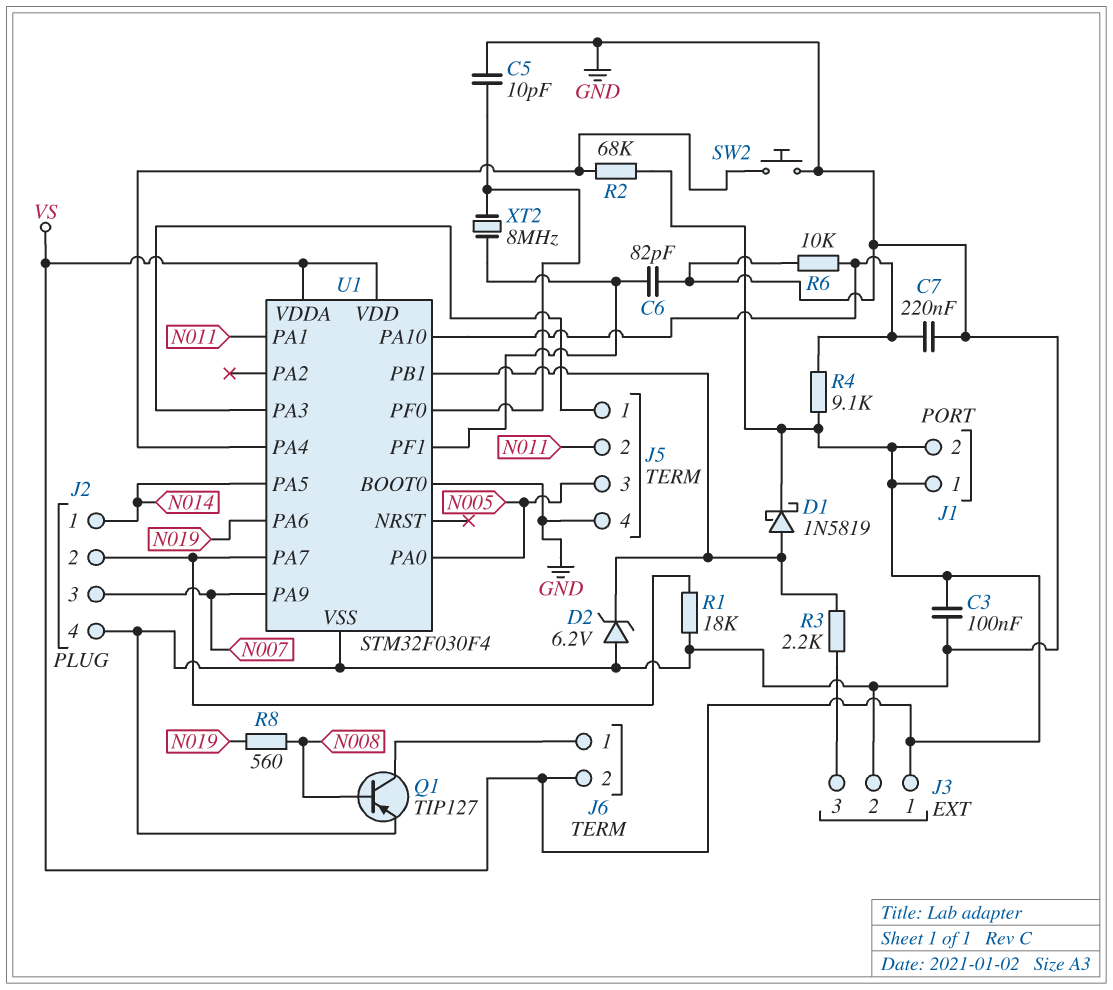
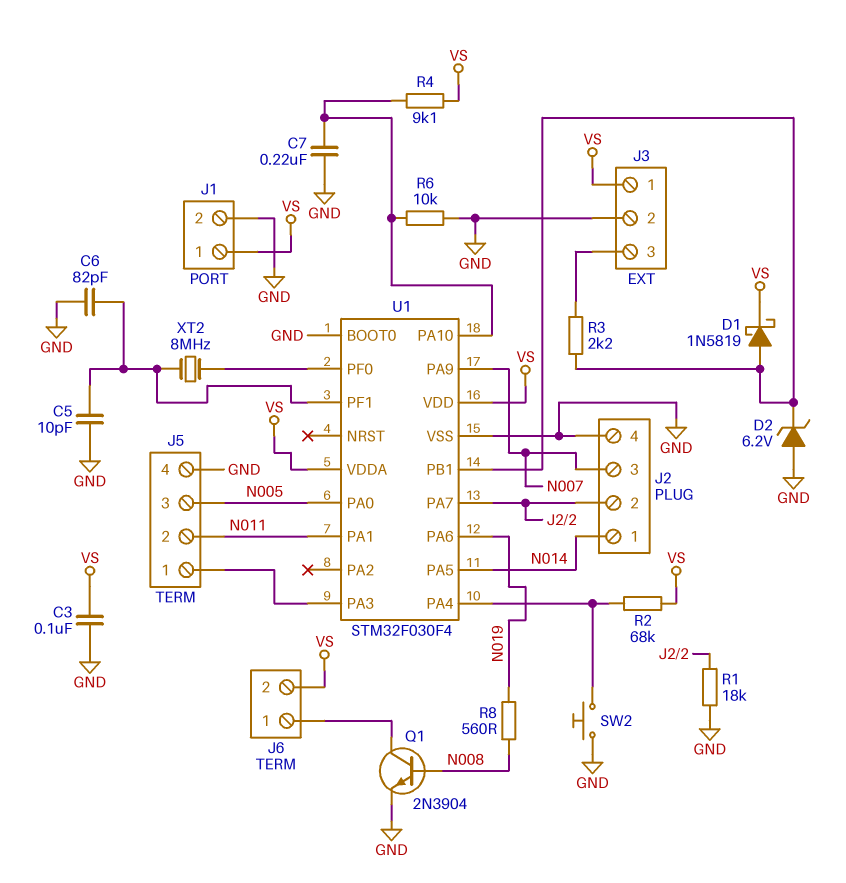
C5: 10pF (GND, U1/PF0) -> 10pF (GND, U1/PF1)
J1 pin 2: VS -> GND
Q1: PNP TIP127 (B N008, C J6/1, E GND) -> NPN 2N3904 (B N008, C J6/1, E GND)

